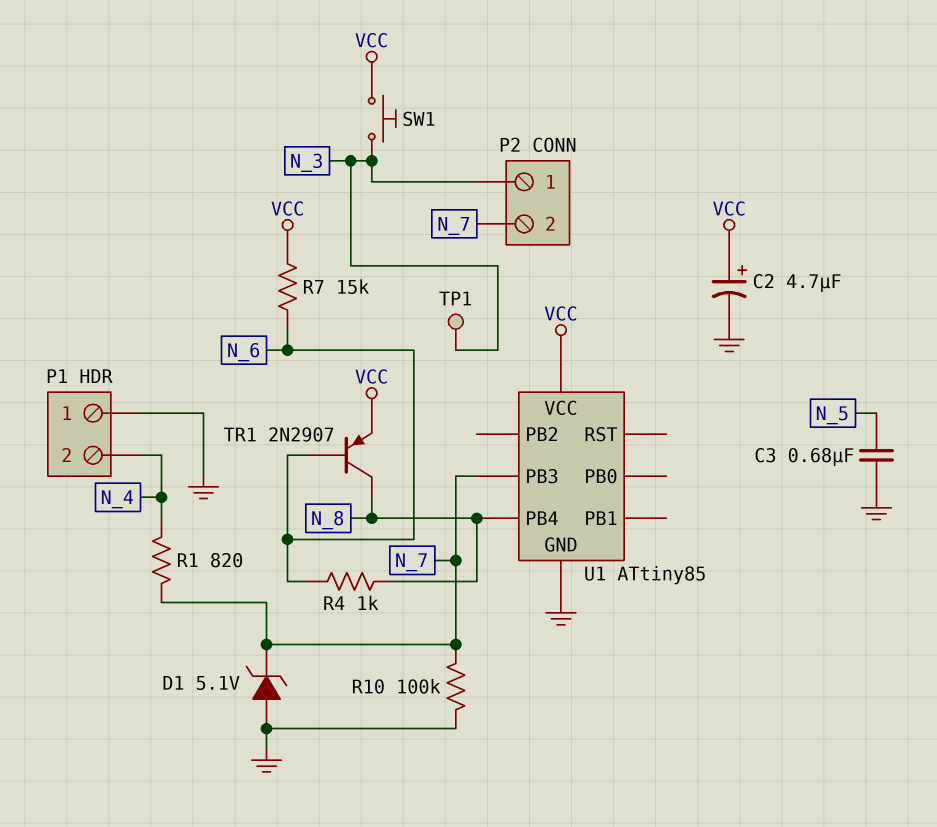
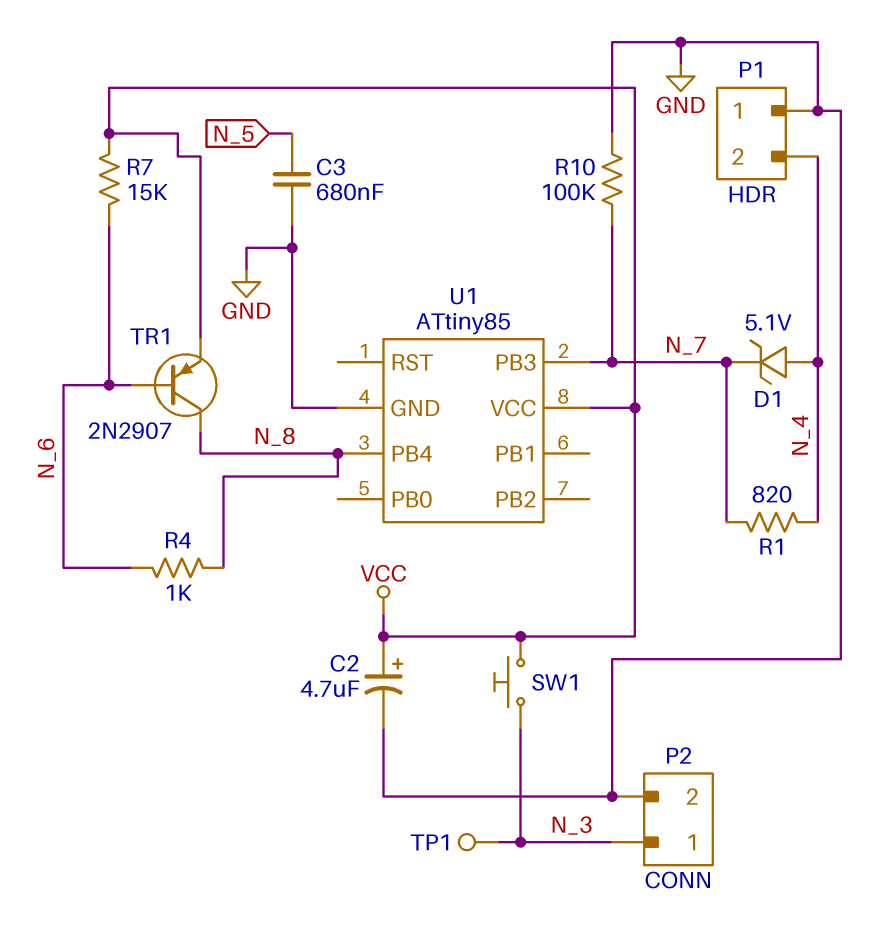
D1: zener 5.1V (A GND, K N_7) -> zener 5.1V (A N_4, K N_7)
P2 pin 2: N_7 -> GND

